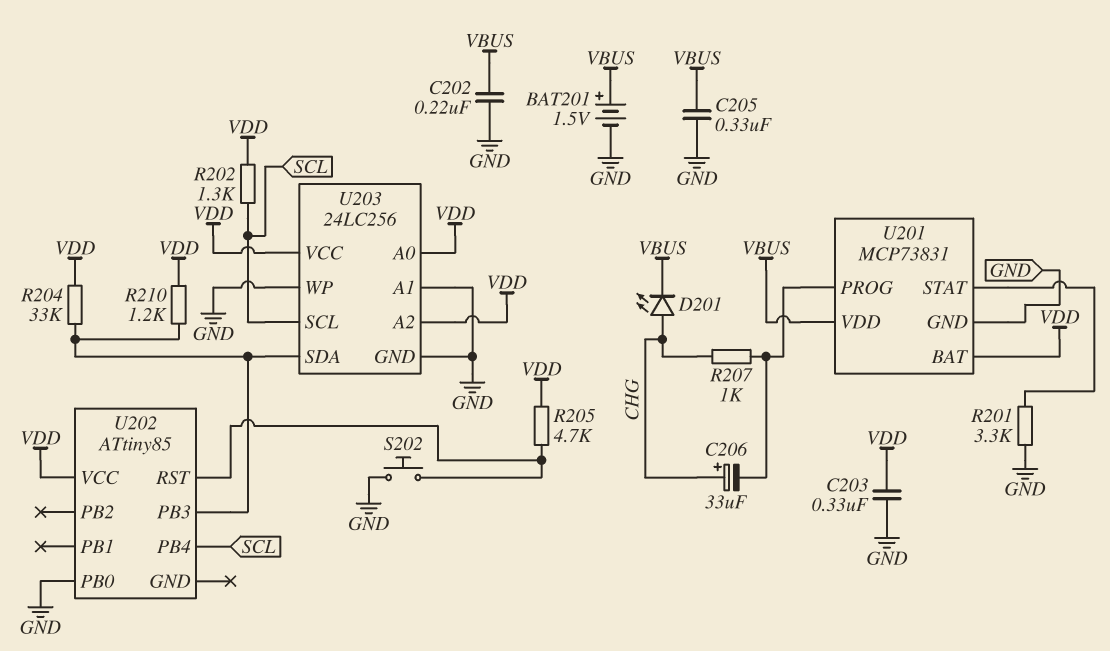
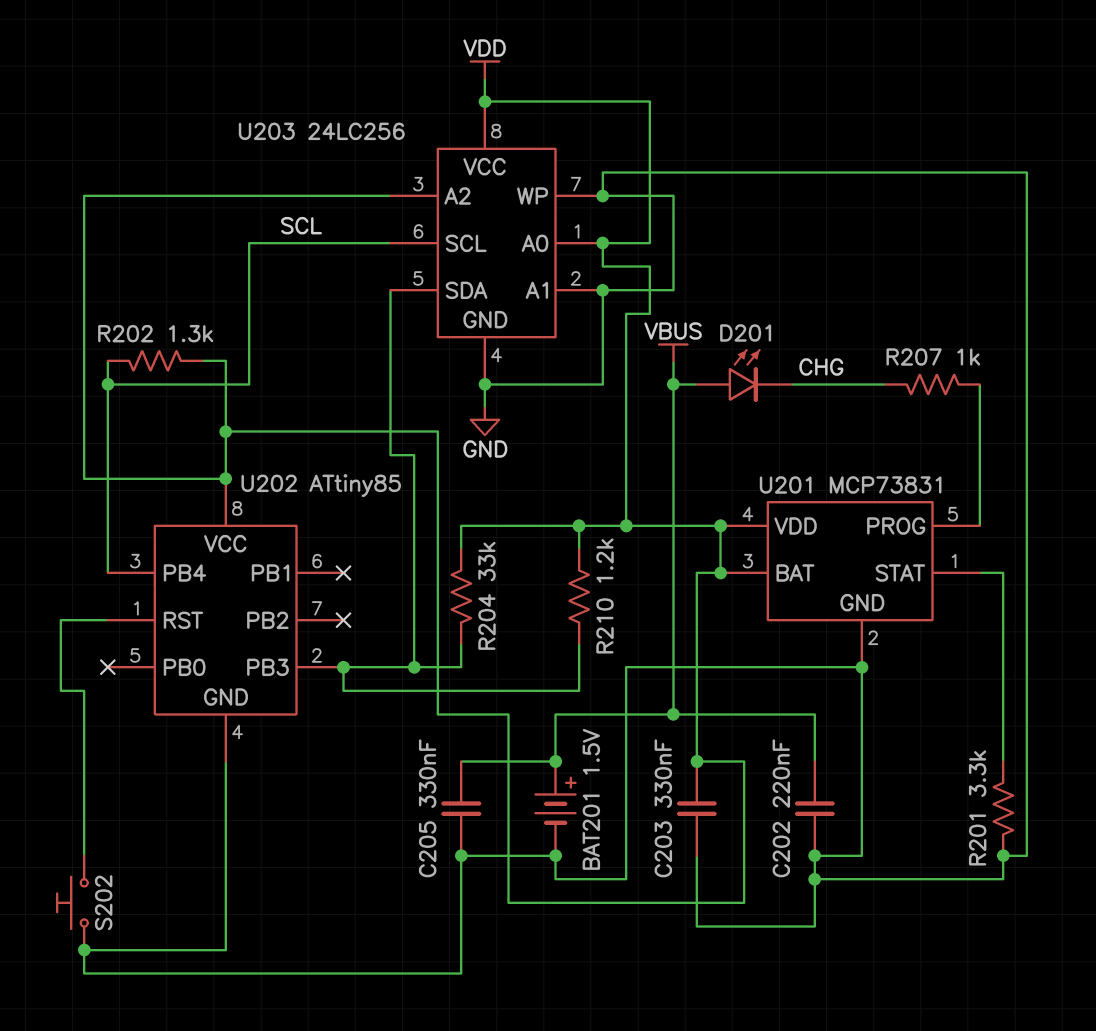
C206: 33uF (plus CHG, minus U201/PROG) -> none
D201: LED (A CHG, K VBUS) -> LED (A VBUS, K CHG)
R205: 4.7k (U202/RST, VDD) -> none
U201 pin VDD: VBUS -> VDD
U202 pin GND: none -> GND
U202 pin PB0: GND -> none

